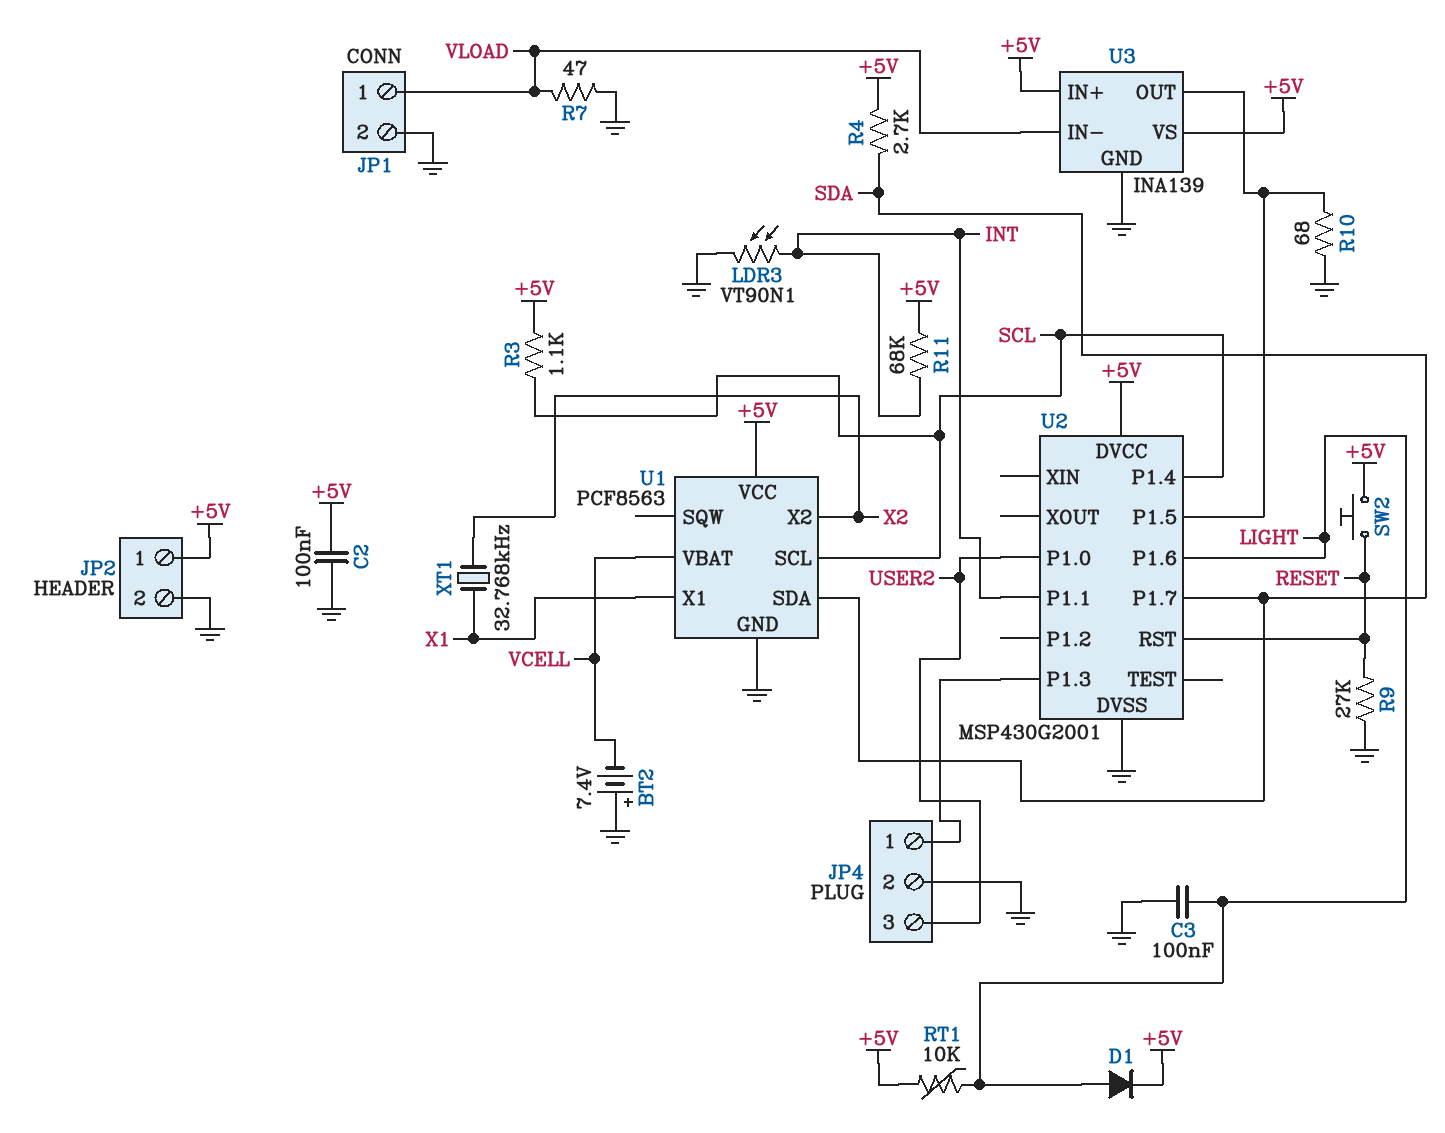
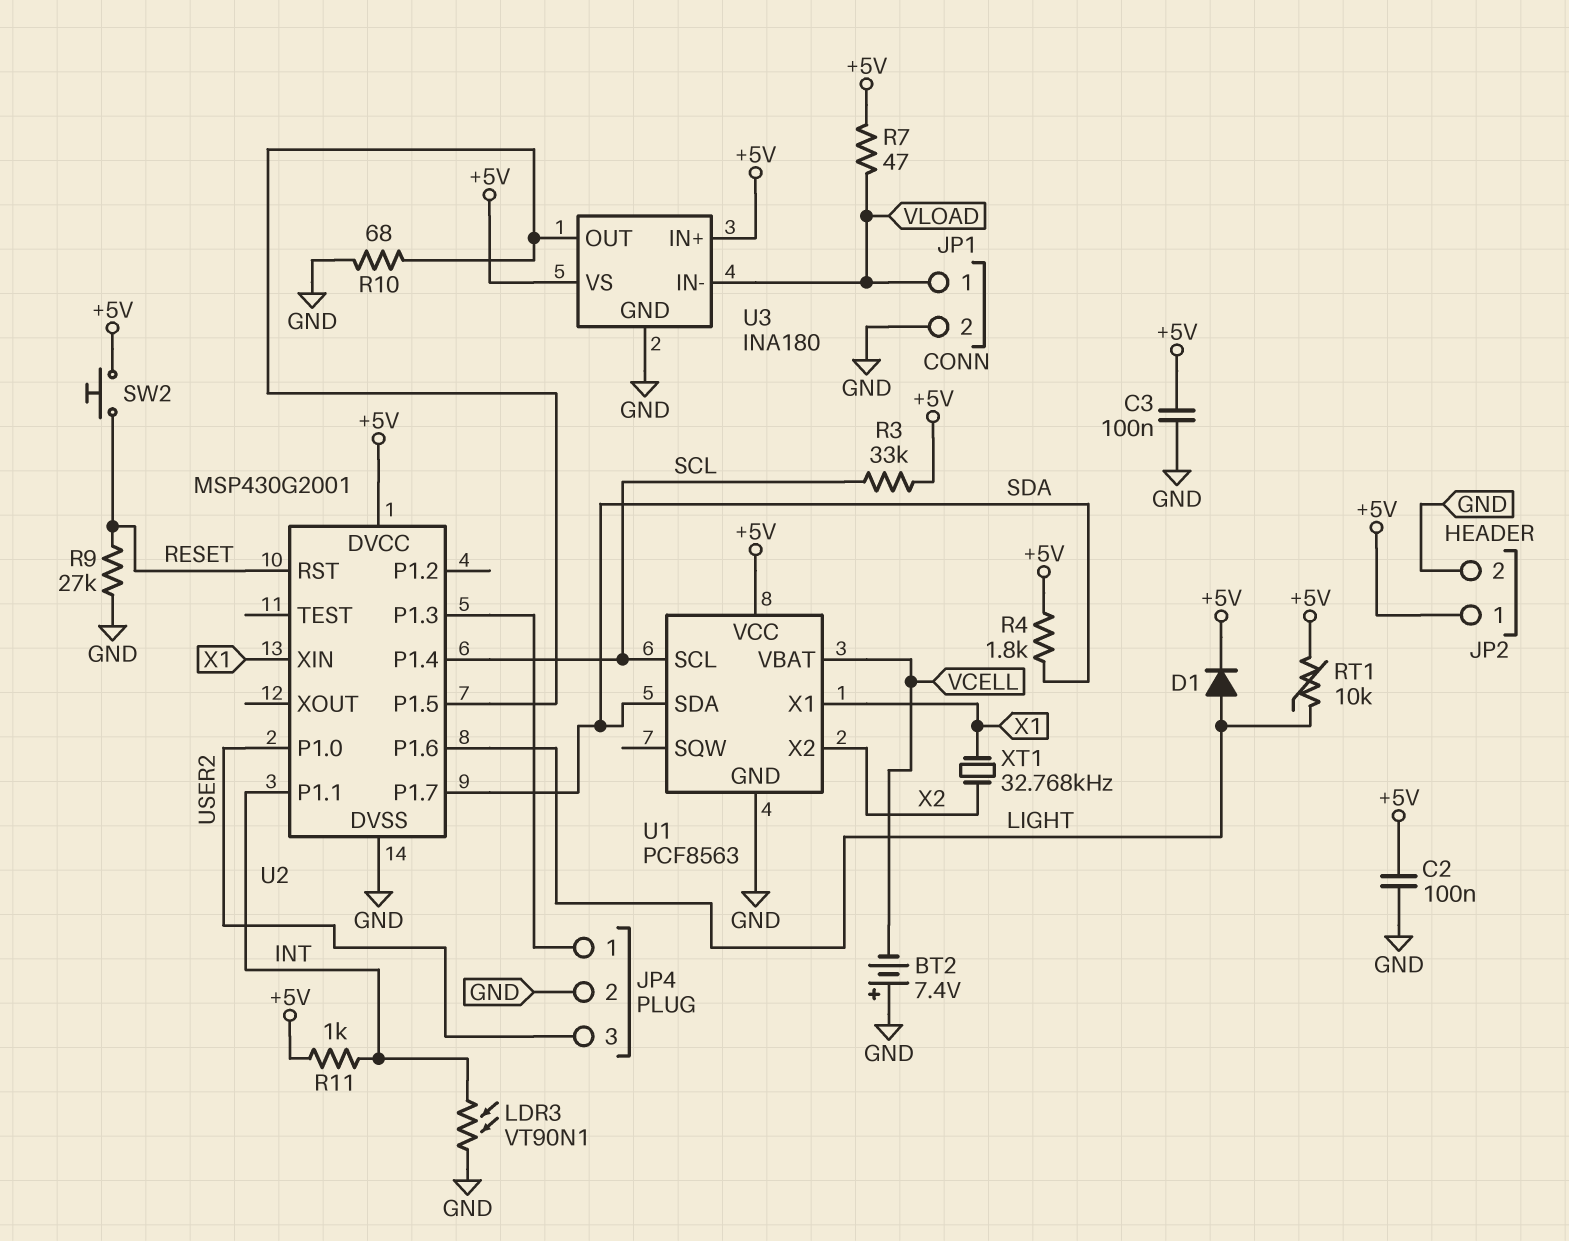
C3: 100nF (GND, LIGHT) -> 100nF (+5V, GND)
R3: 1.1k (+5V, SCL) -> 33k (+5V, SCL)
R4: 2.7k (+5V, SDA) -> 1.8k (+5V, SDA)
R7: 47 (GND, VLOAD) -> 47 (+5V, VLOAD)
R11: 68k (+5V, INT) -> 1k (+5V, INT)
U2 pin XIN: none -> X1
U3: INA139 -> INA180

